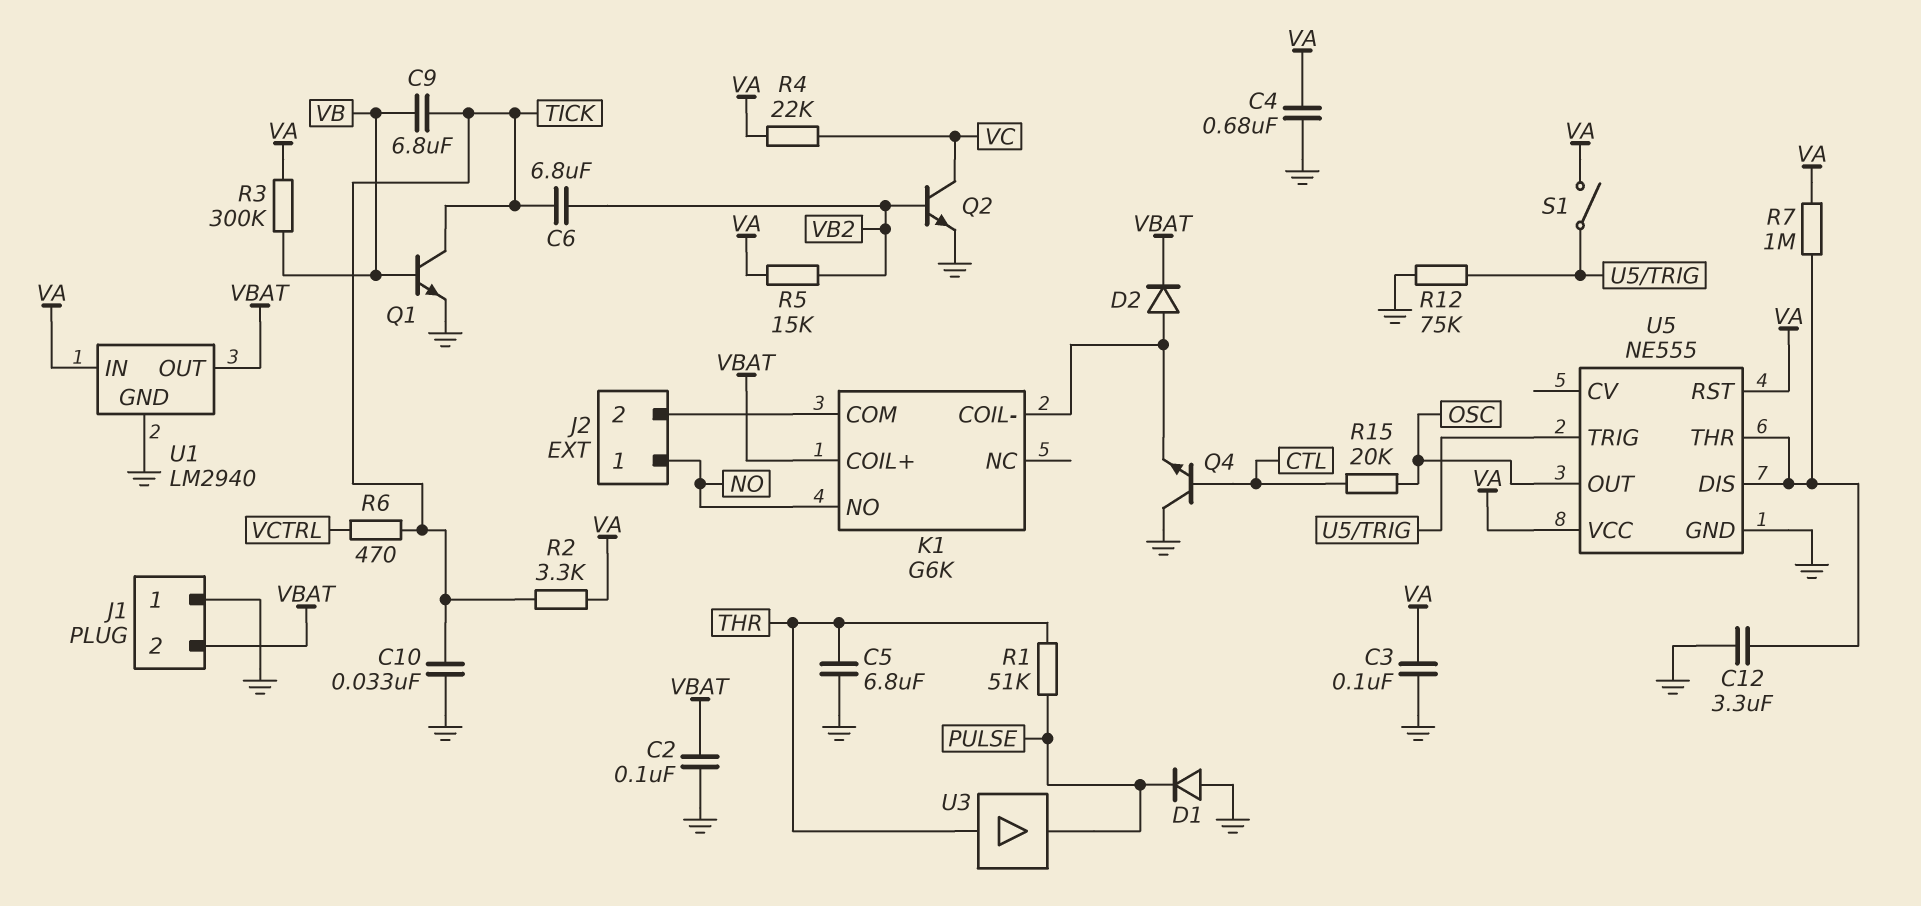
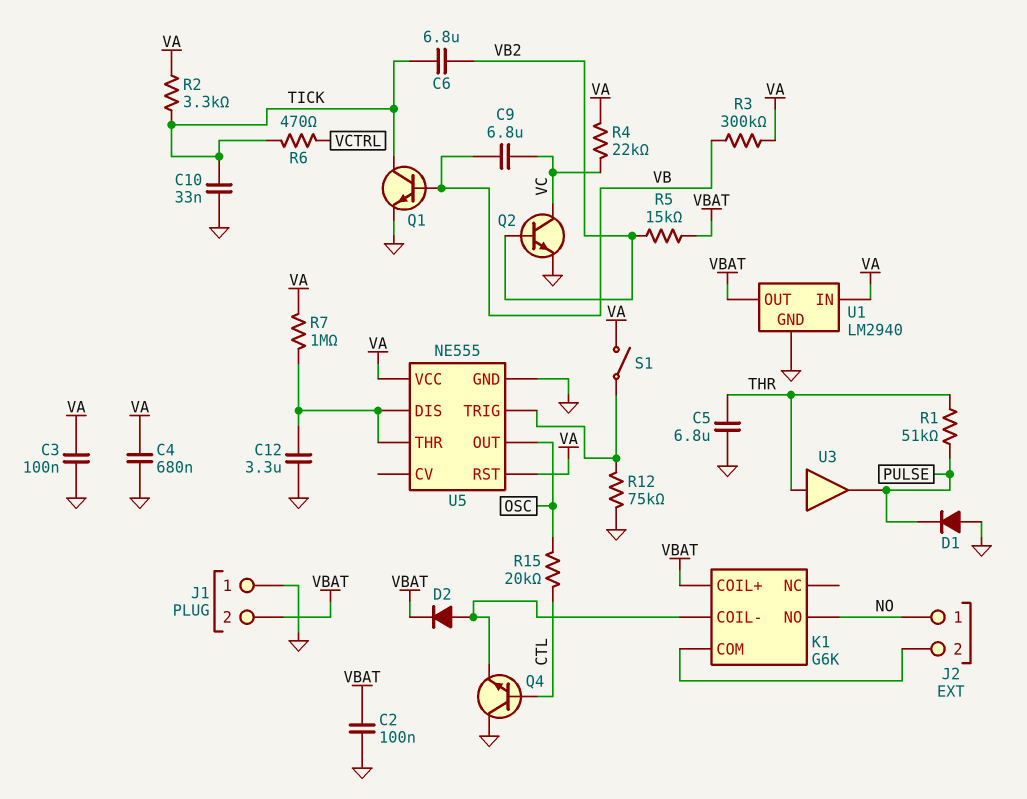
C9: 6.8uF (TICK, VB) -> 6.8uF (VB, VC)
R5: 15k (VA, VB2) -> 15k (VB2, VBAT)

